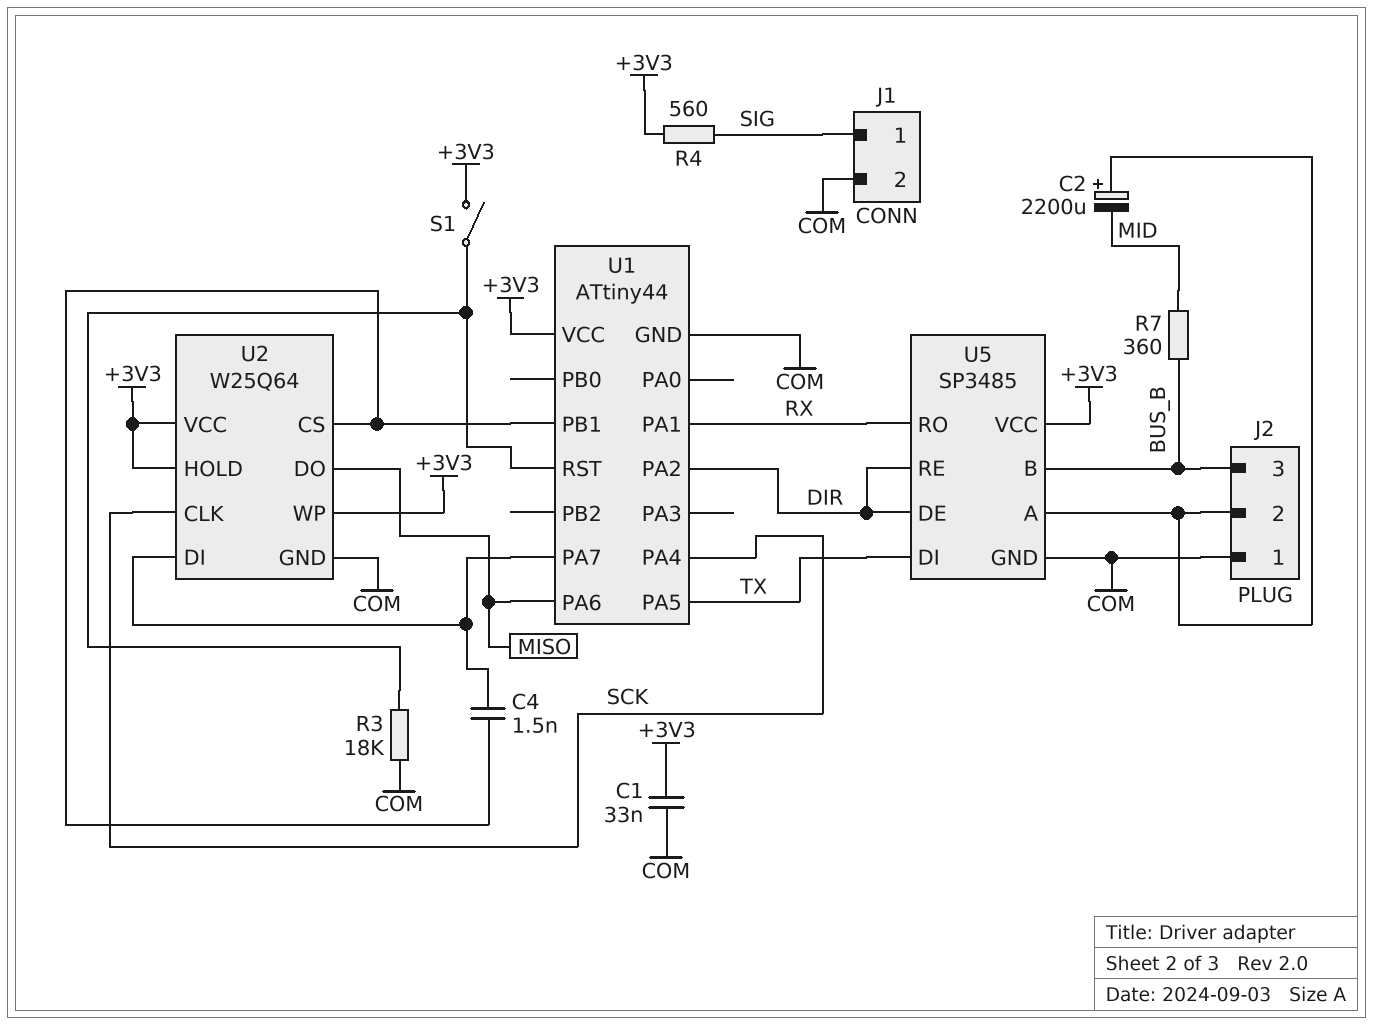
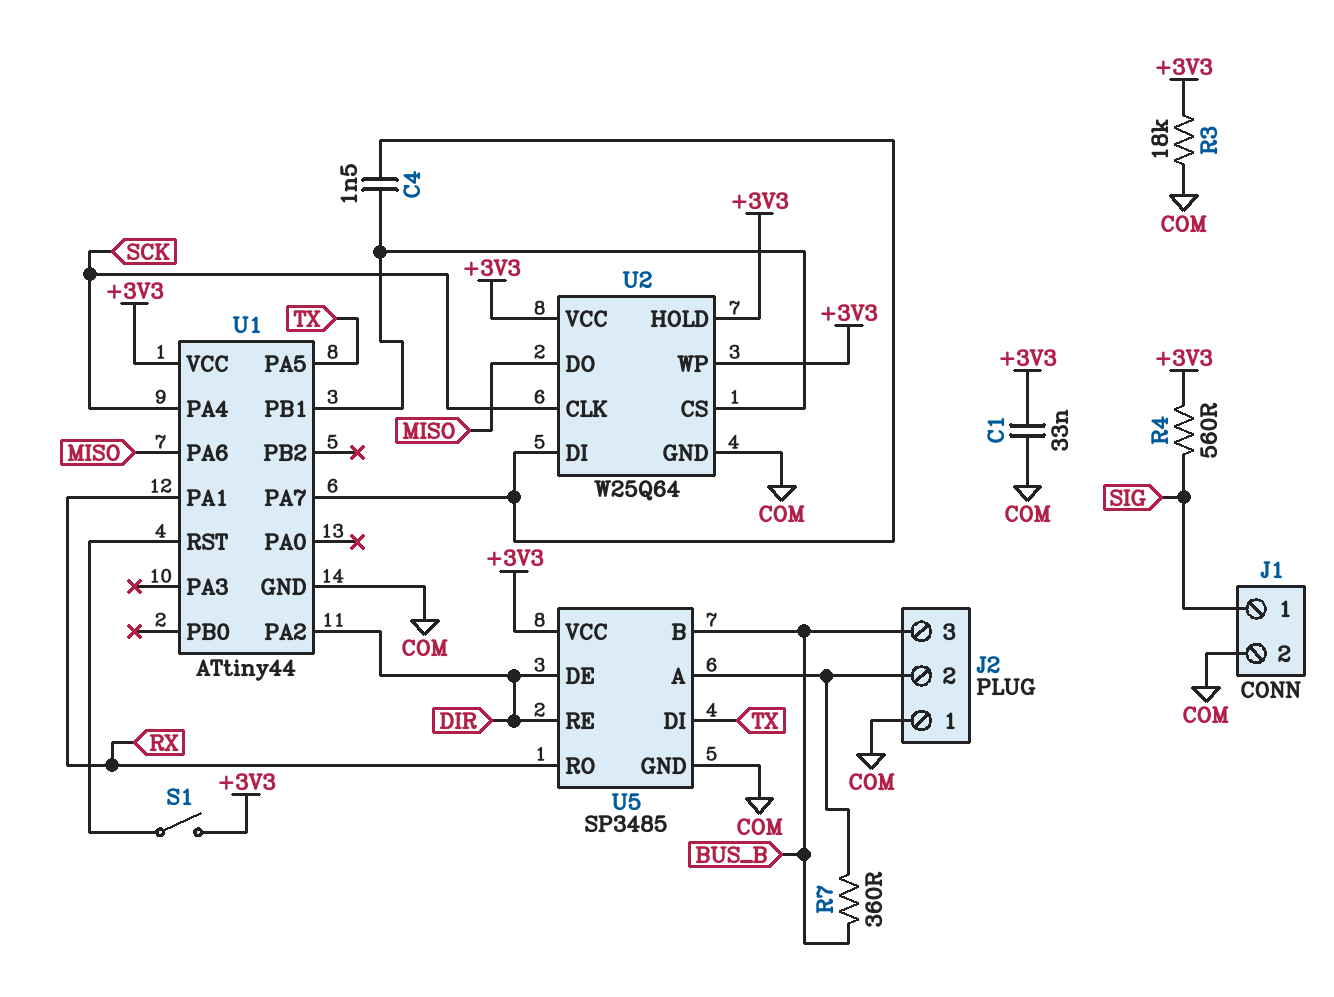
C2: 2200uF (plus J2/2, minus MID) -> none
R3: 18k (COM, U1/RST) -> 18k (+3V3, COM)
R7: 360 (BUS_B, MID) -> 360 (BUS_B, J2/2)

